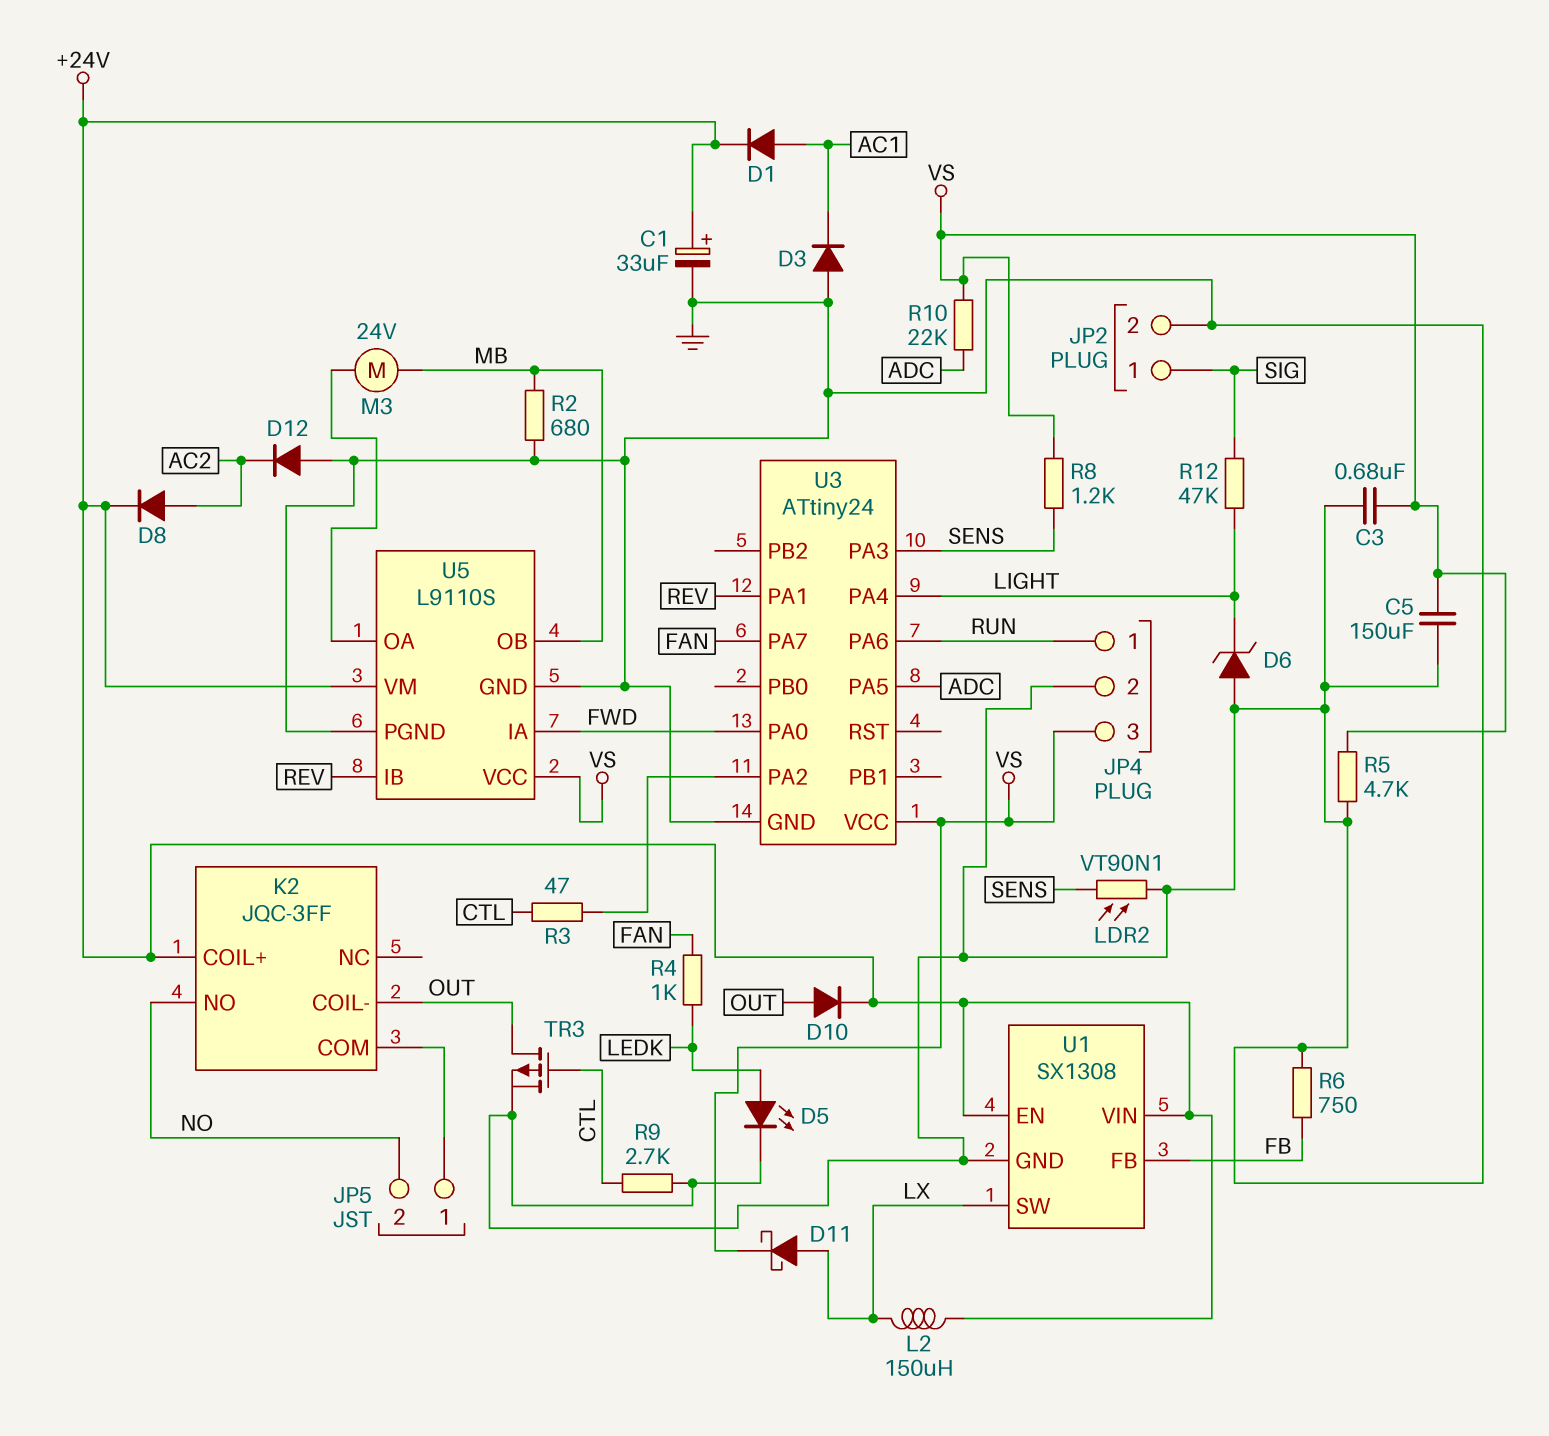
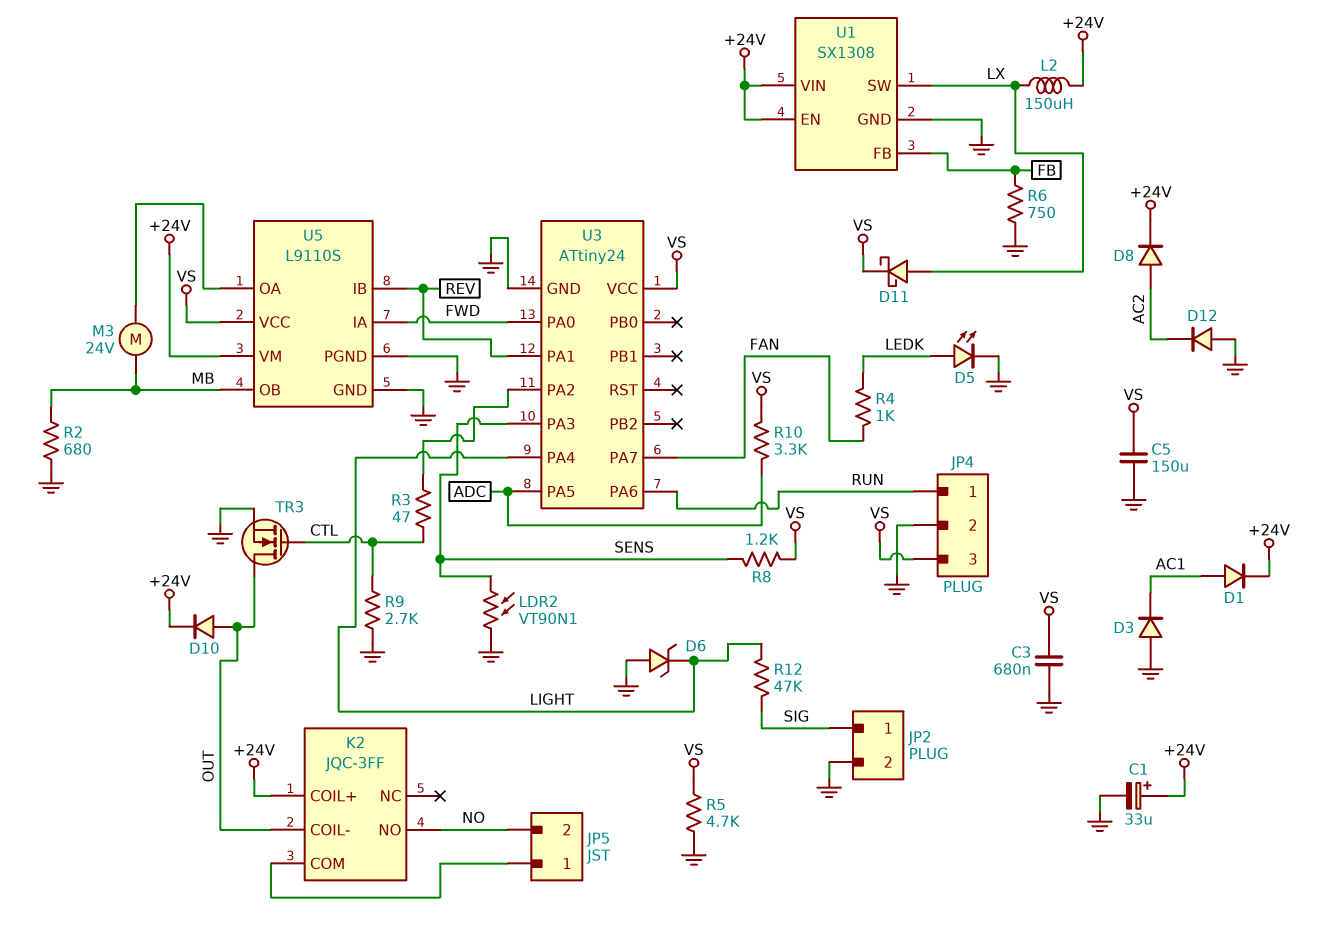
R10: 22k (ADC, VS) -> 3.3k (ADC, VS)
TR3: PMOS (G CTL, D OUT, S GND) -> NMOS (G CTL, D OUT, S GND)

